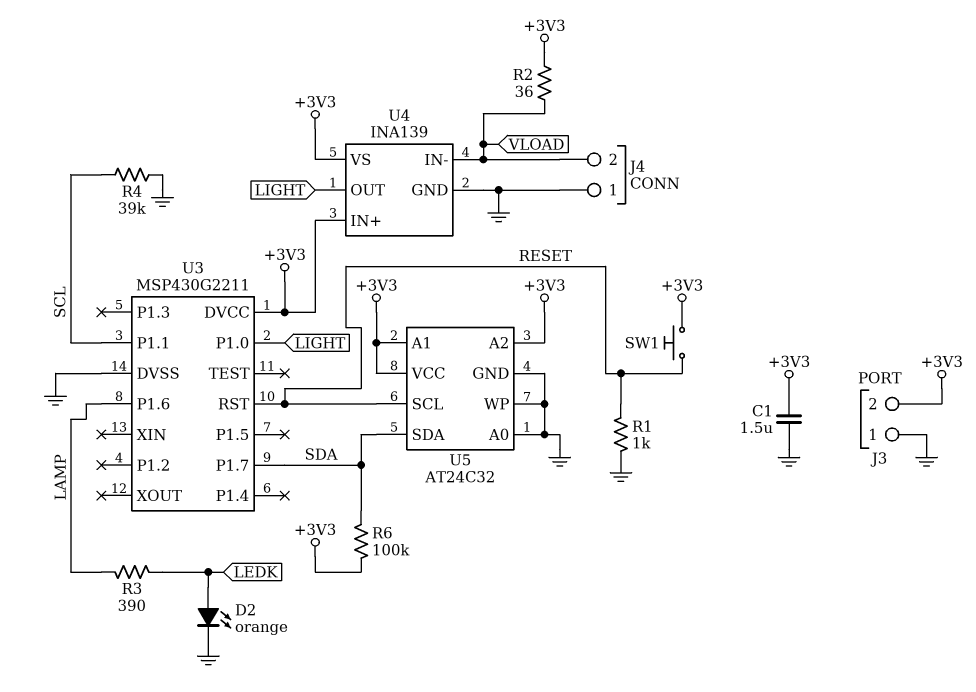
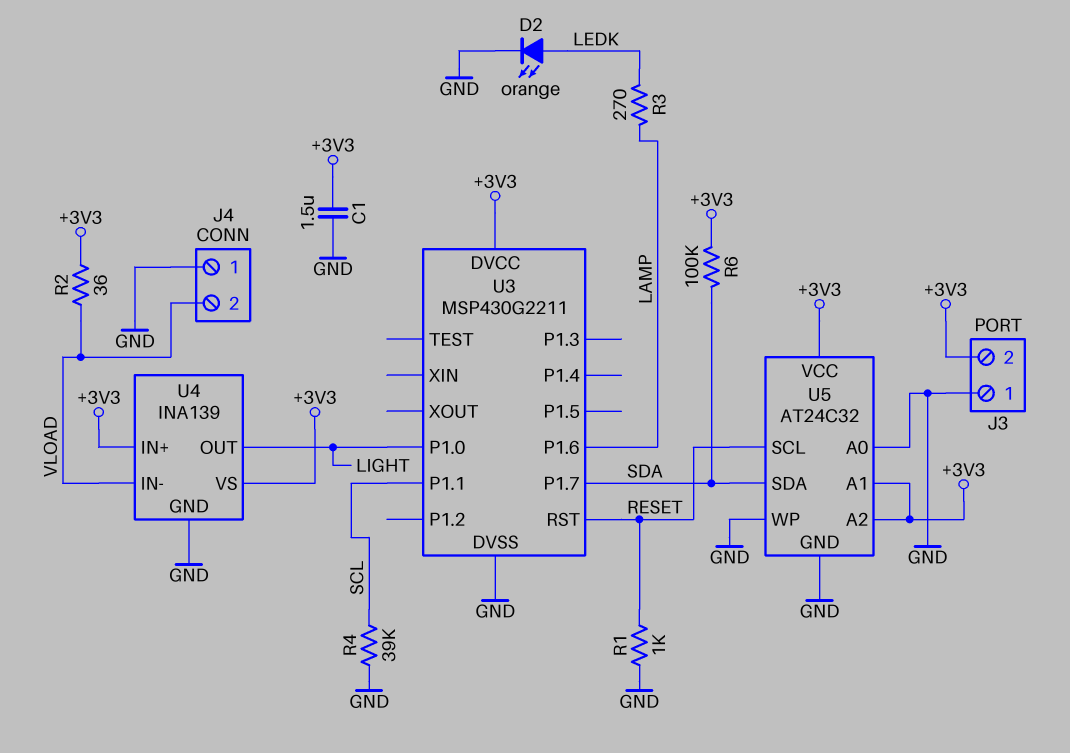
R3: 390 (LAMP, LEDK) -> 270 (LAMP, LEDK)
SW1: button (+3V3, RESET) -> none

